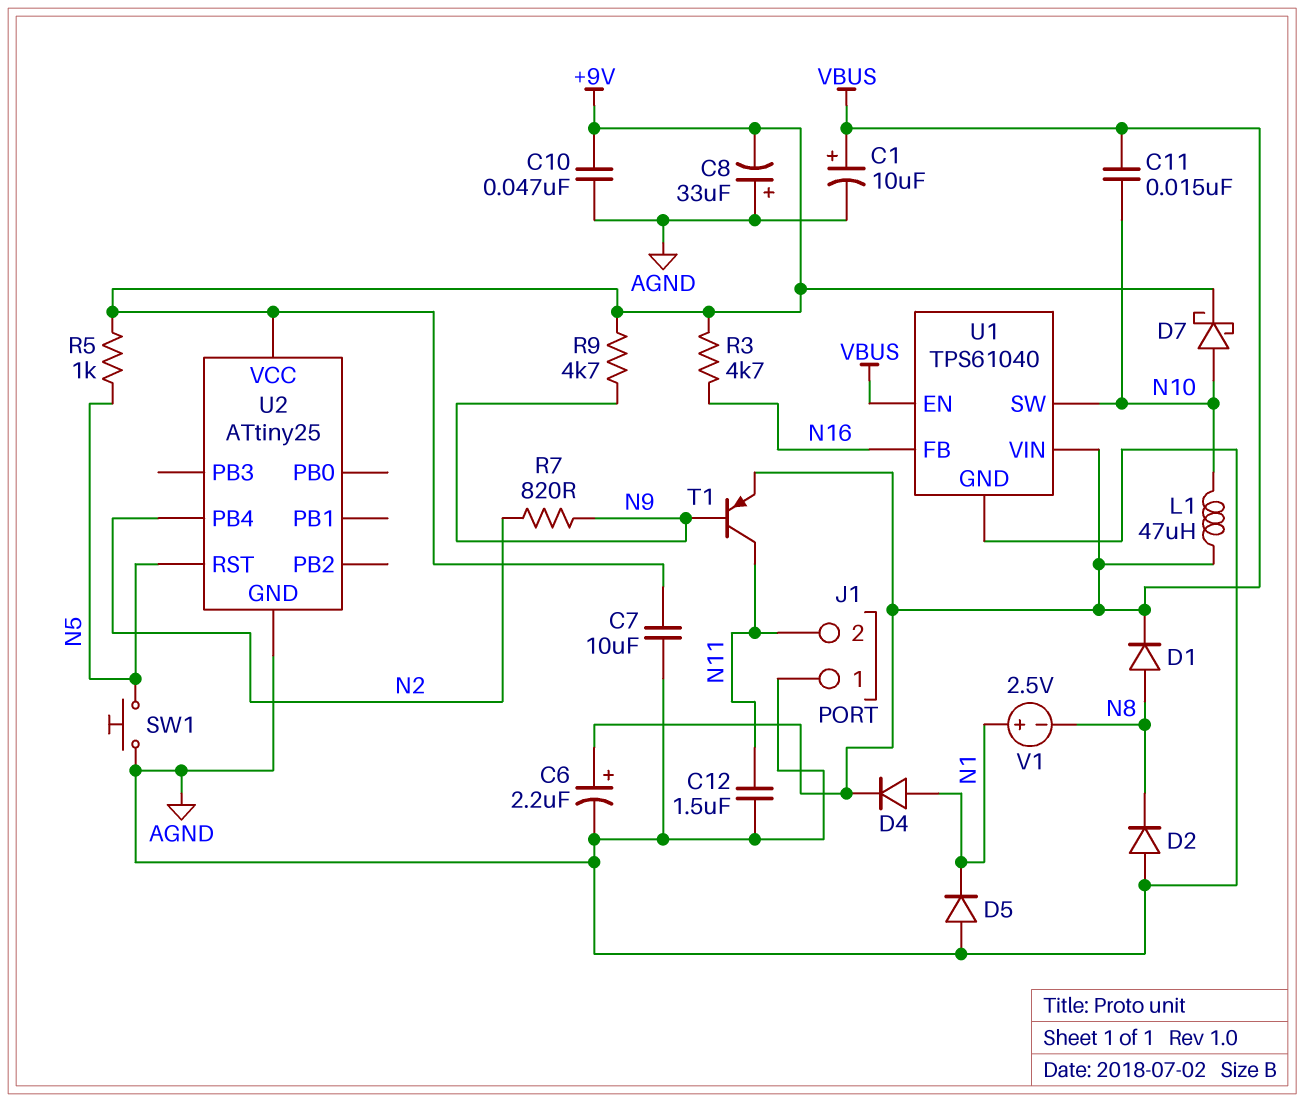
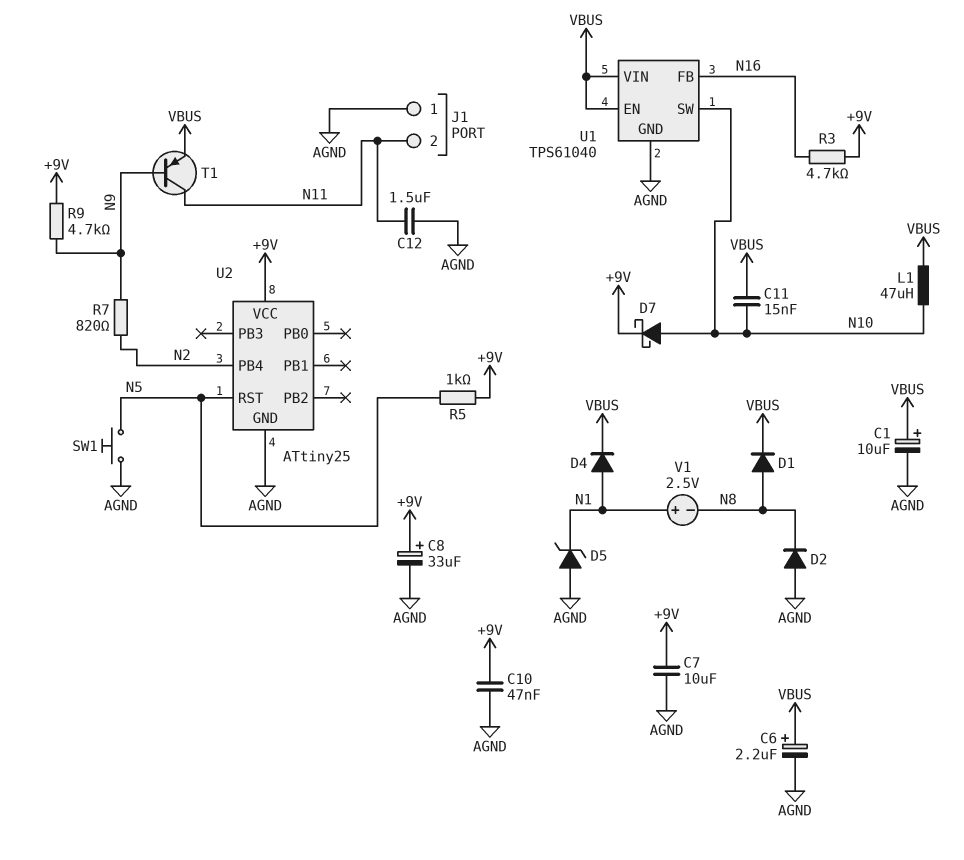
C8: 33uF (plus AGND, minus +9V) -> 33uF (plus +9V, minus AGND)
D5: diode (A AGND, K N1) -> zener (A AGND, K N1)

